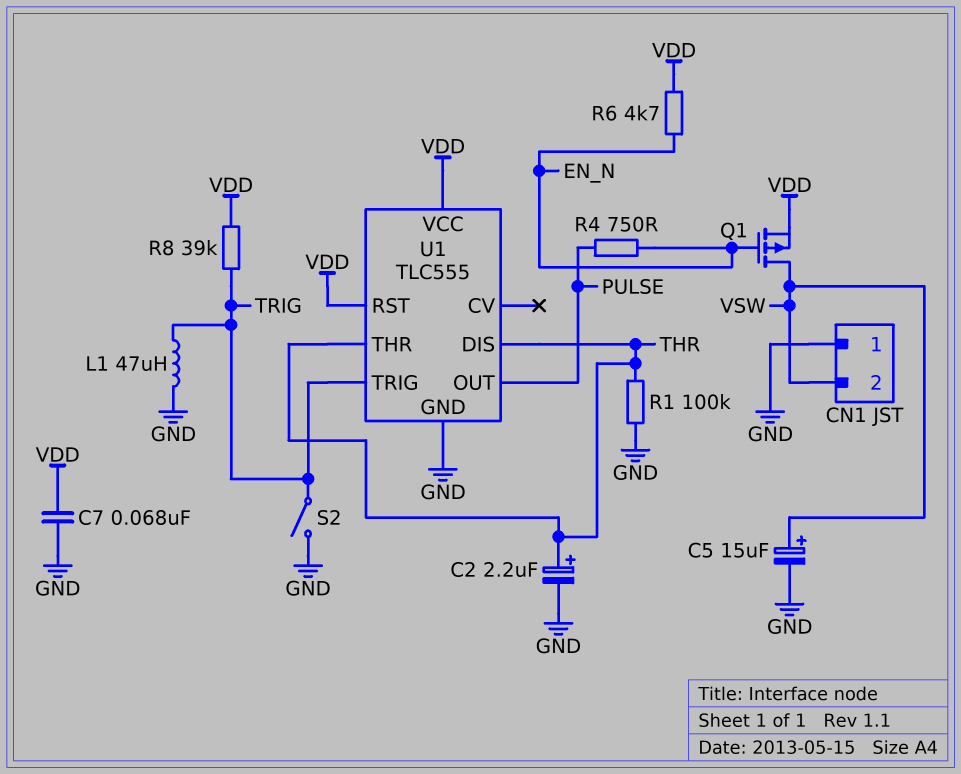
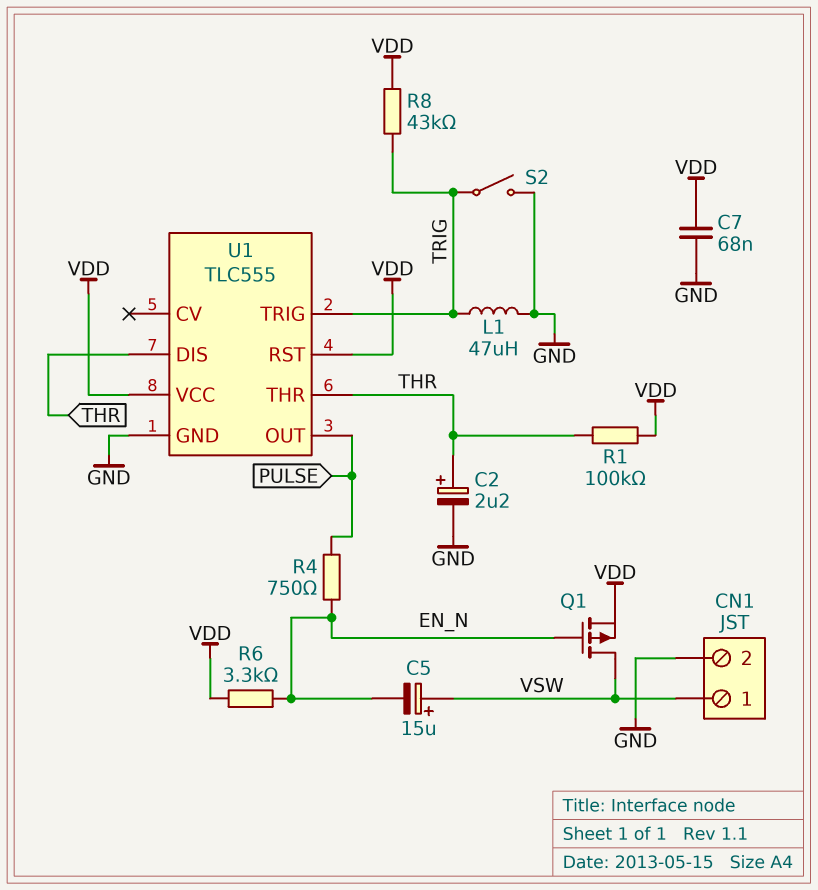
C5: 15uF (plus VSW, minus GND) -> 15uF (plus VSW, minus EN_N)
CN1 pin 1: GND -> VSW
CN1 pin 2: VSW -> GND
R1: 100k (GND, THR) -> 100k (THR, VDD)
R6: 4.7k (EN_N, VDD) -> 3.3k (EN_N, VDD)
R8: 39k (TRIG, VDD) -> 43k (TRIG, VDD)

